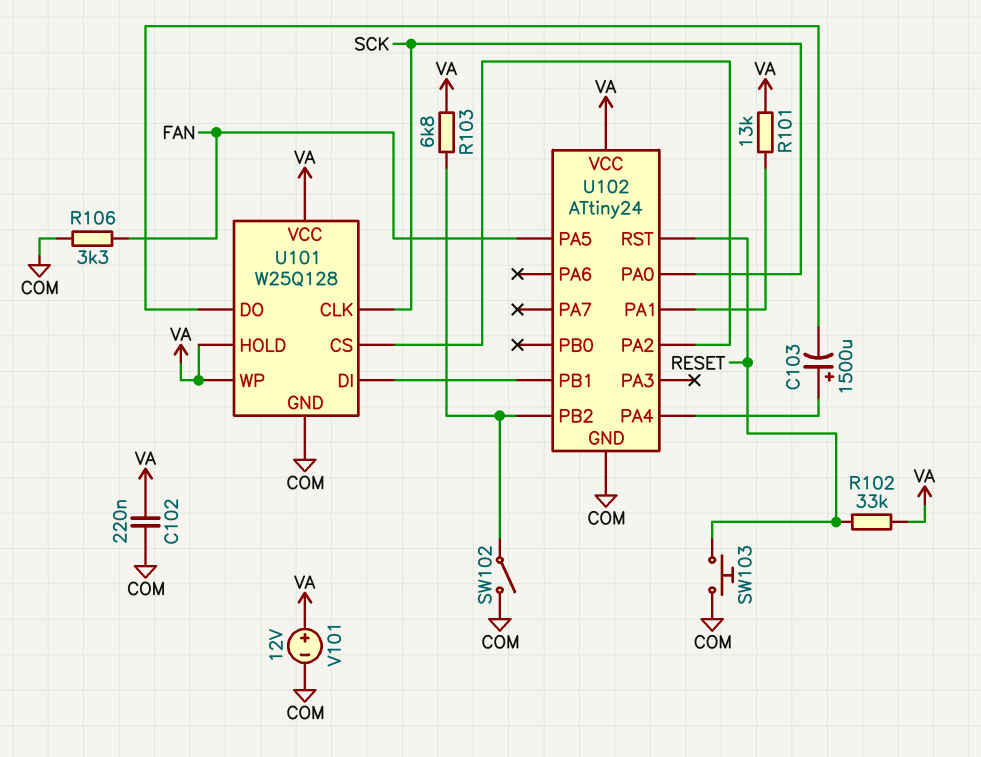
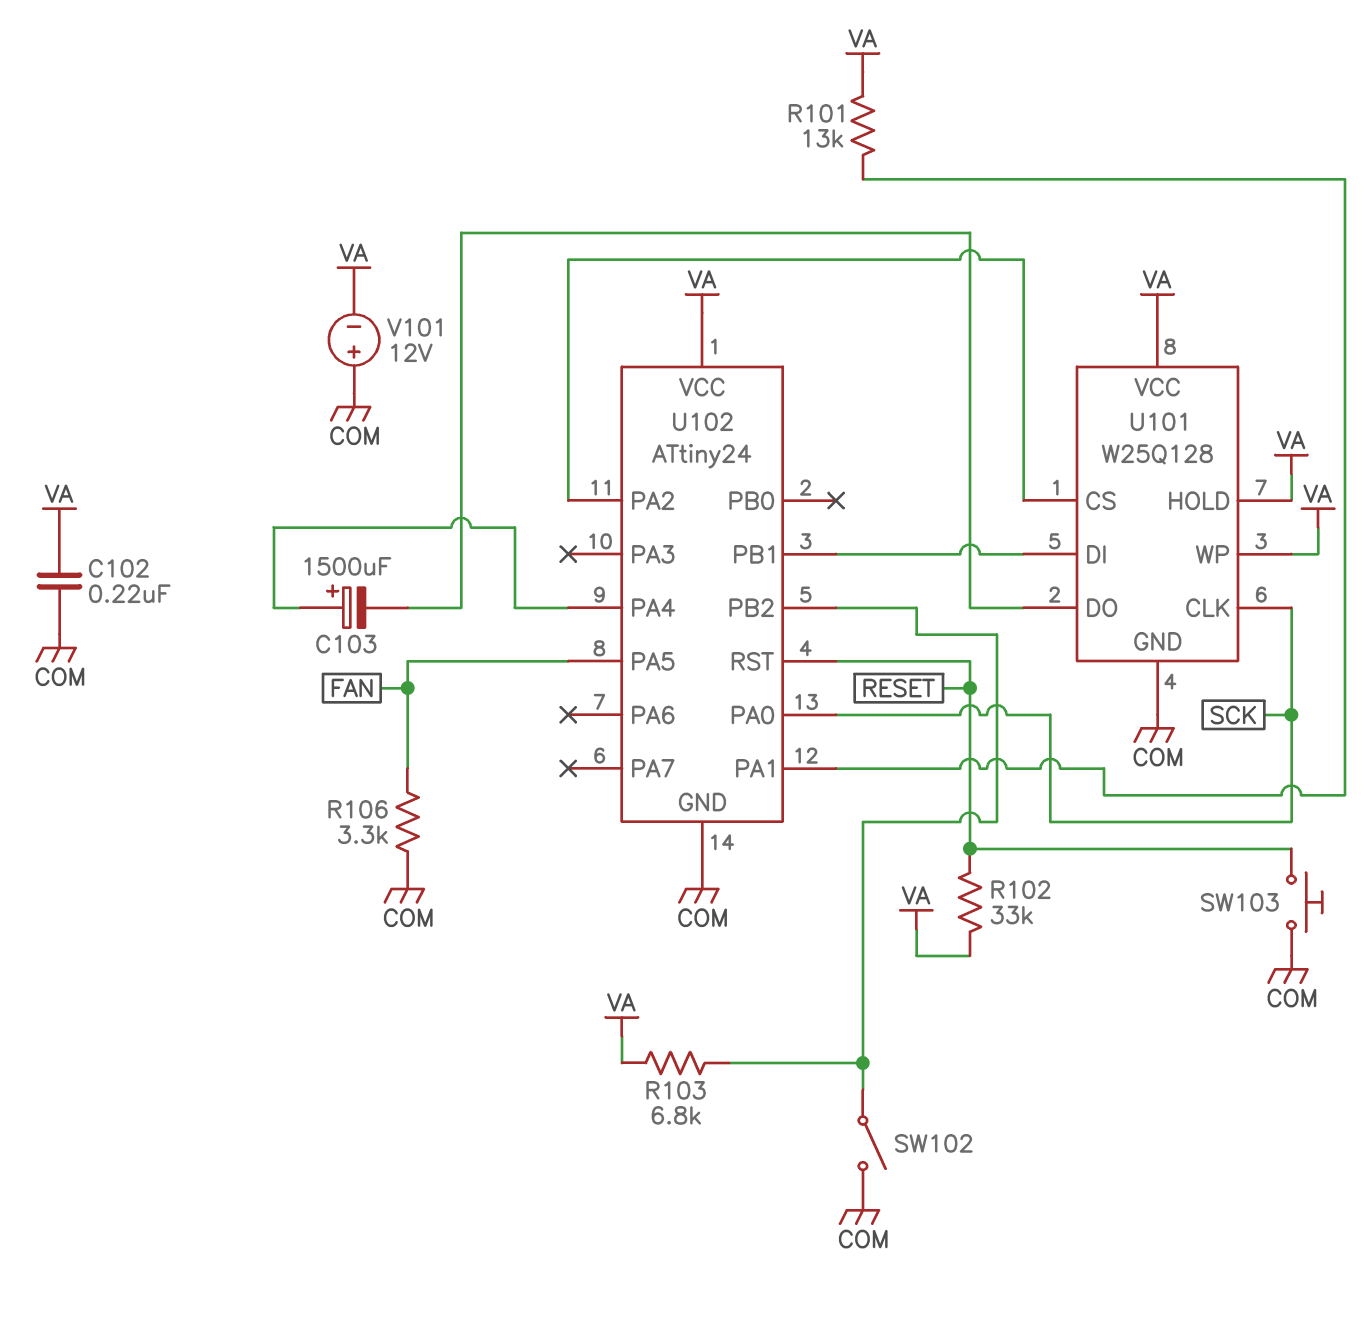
V101: 12V (plus VA, minus COM) -> 12V (plus COM, minus VA)

